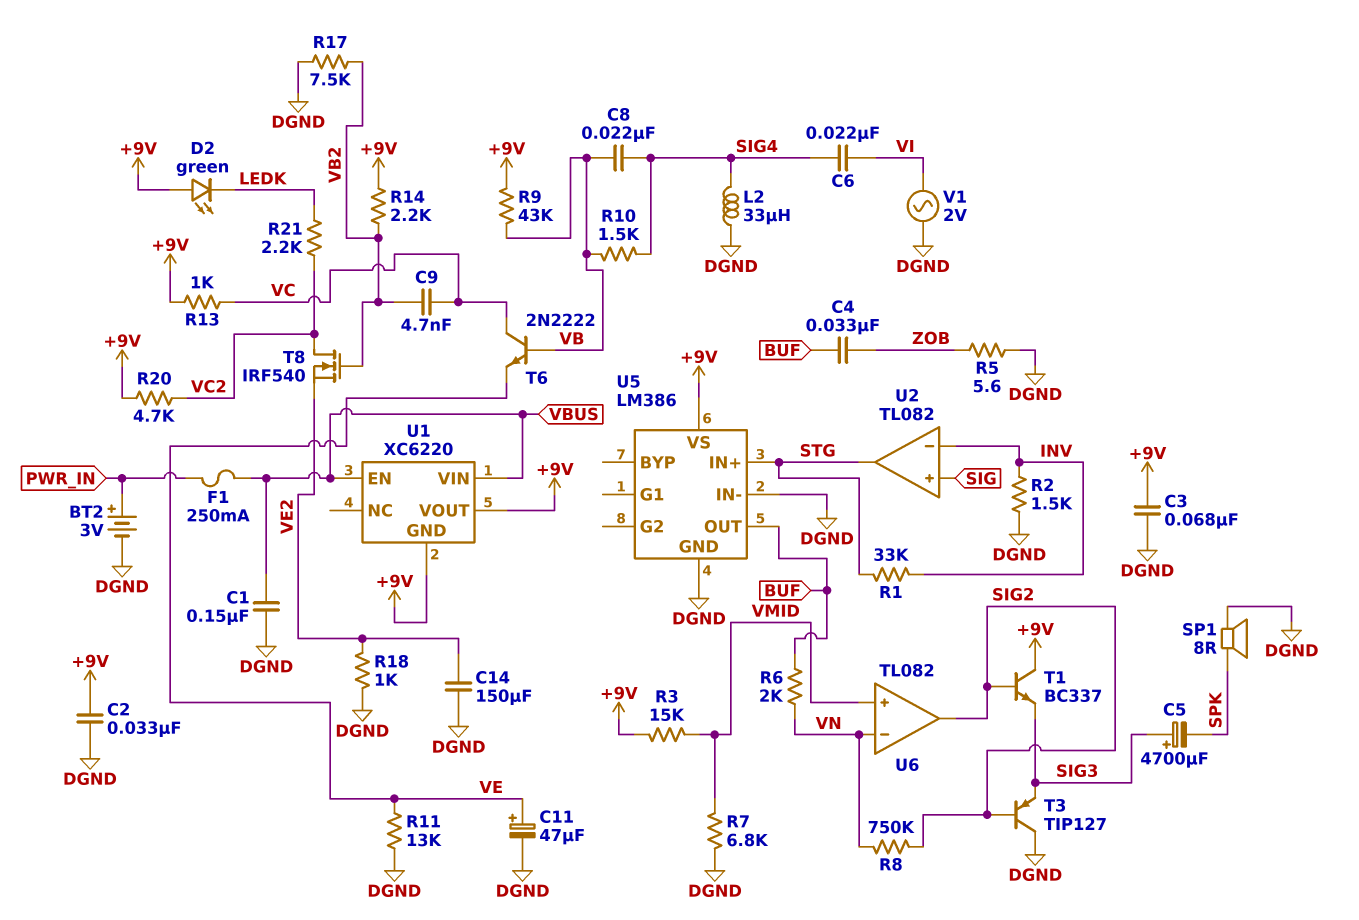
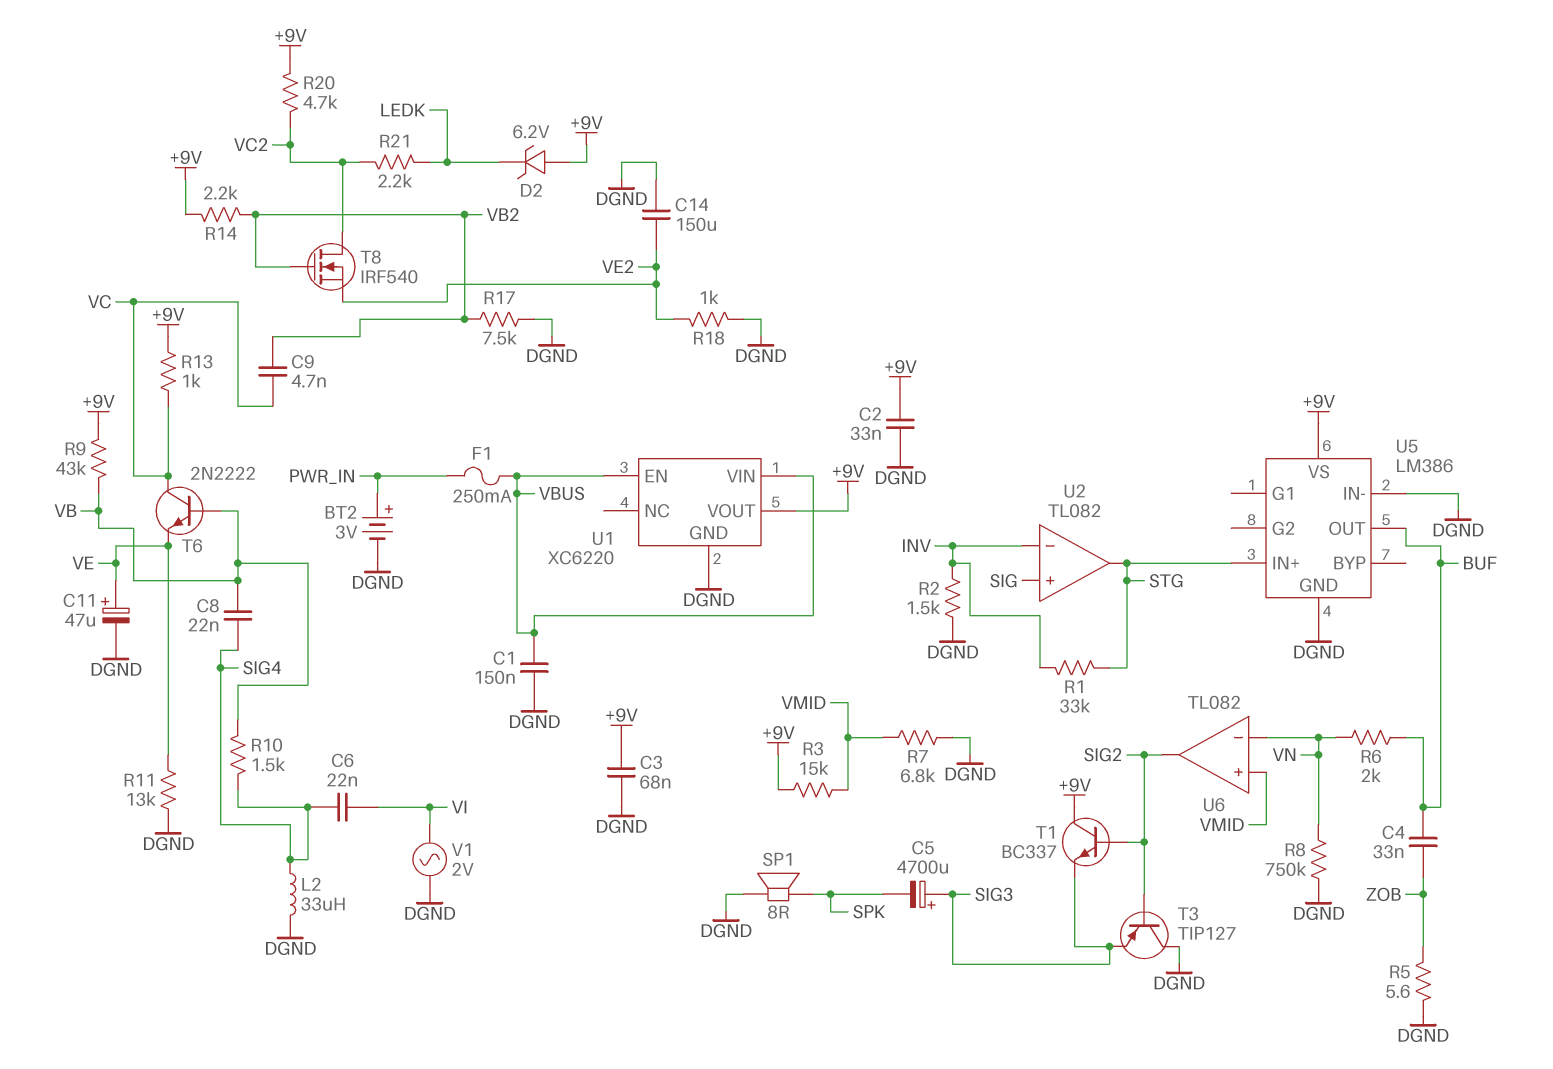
D2: LED green (A +9V, K LEDK) -> zener 6.2V (A +9V, K LEDK)
R8: 750k (SIG2, VN) -> 750k (DGND, VN)
U1 pin GND: +9V -> DGND

